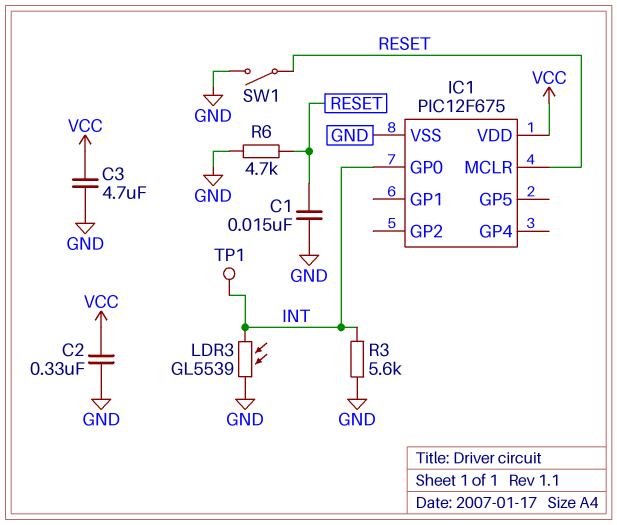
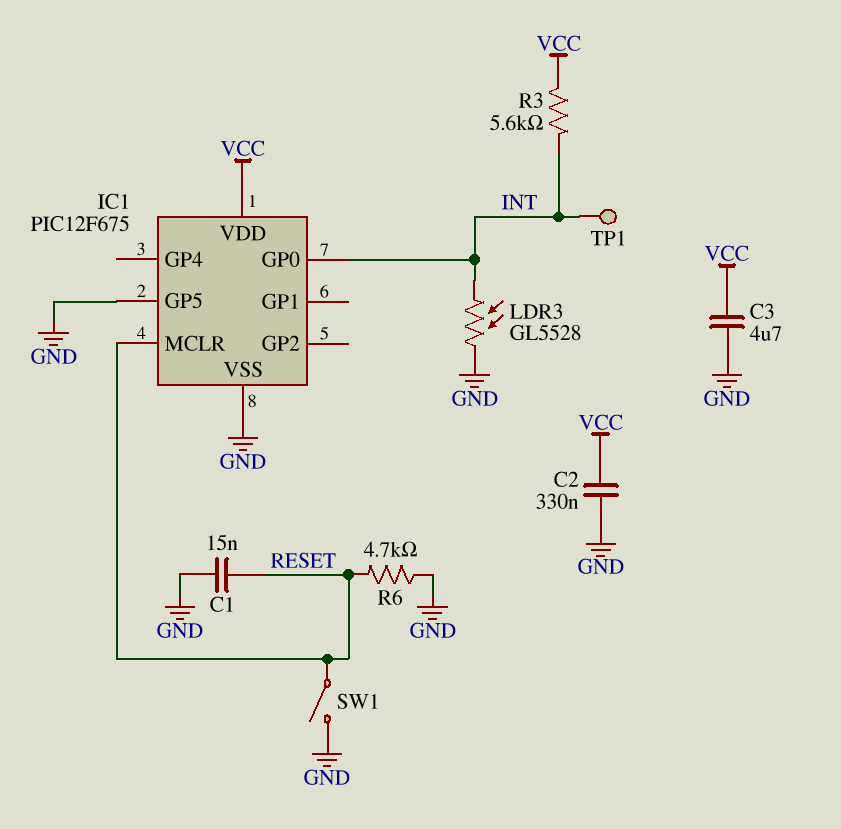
IC1 pin GP5: none -> GND
LDR3: GL5539 (GND, INT) -> GL5528 (GND, INT)
R3: 5.6k (GND, INT) -> 5.6k (INT, VCC)

